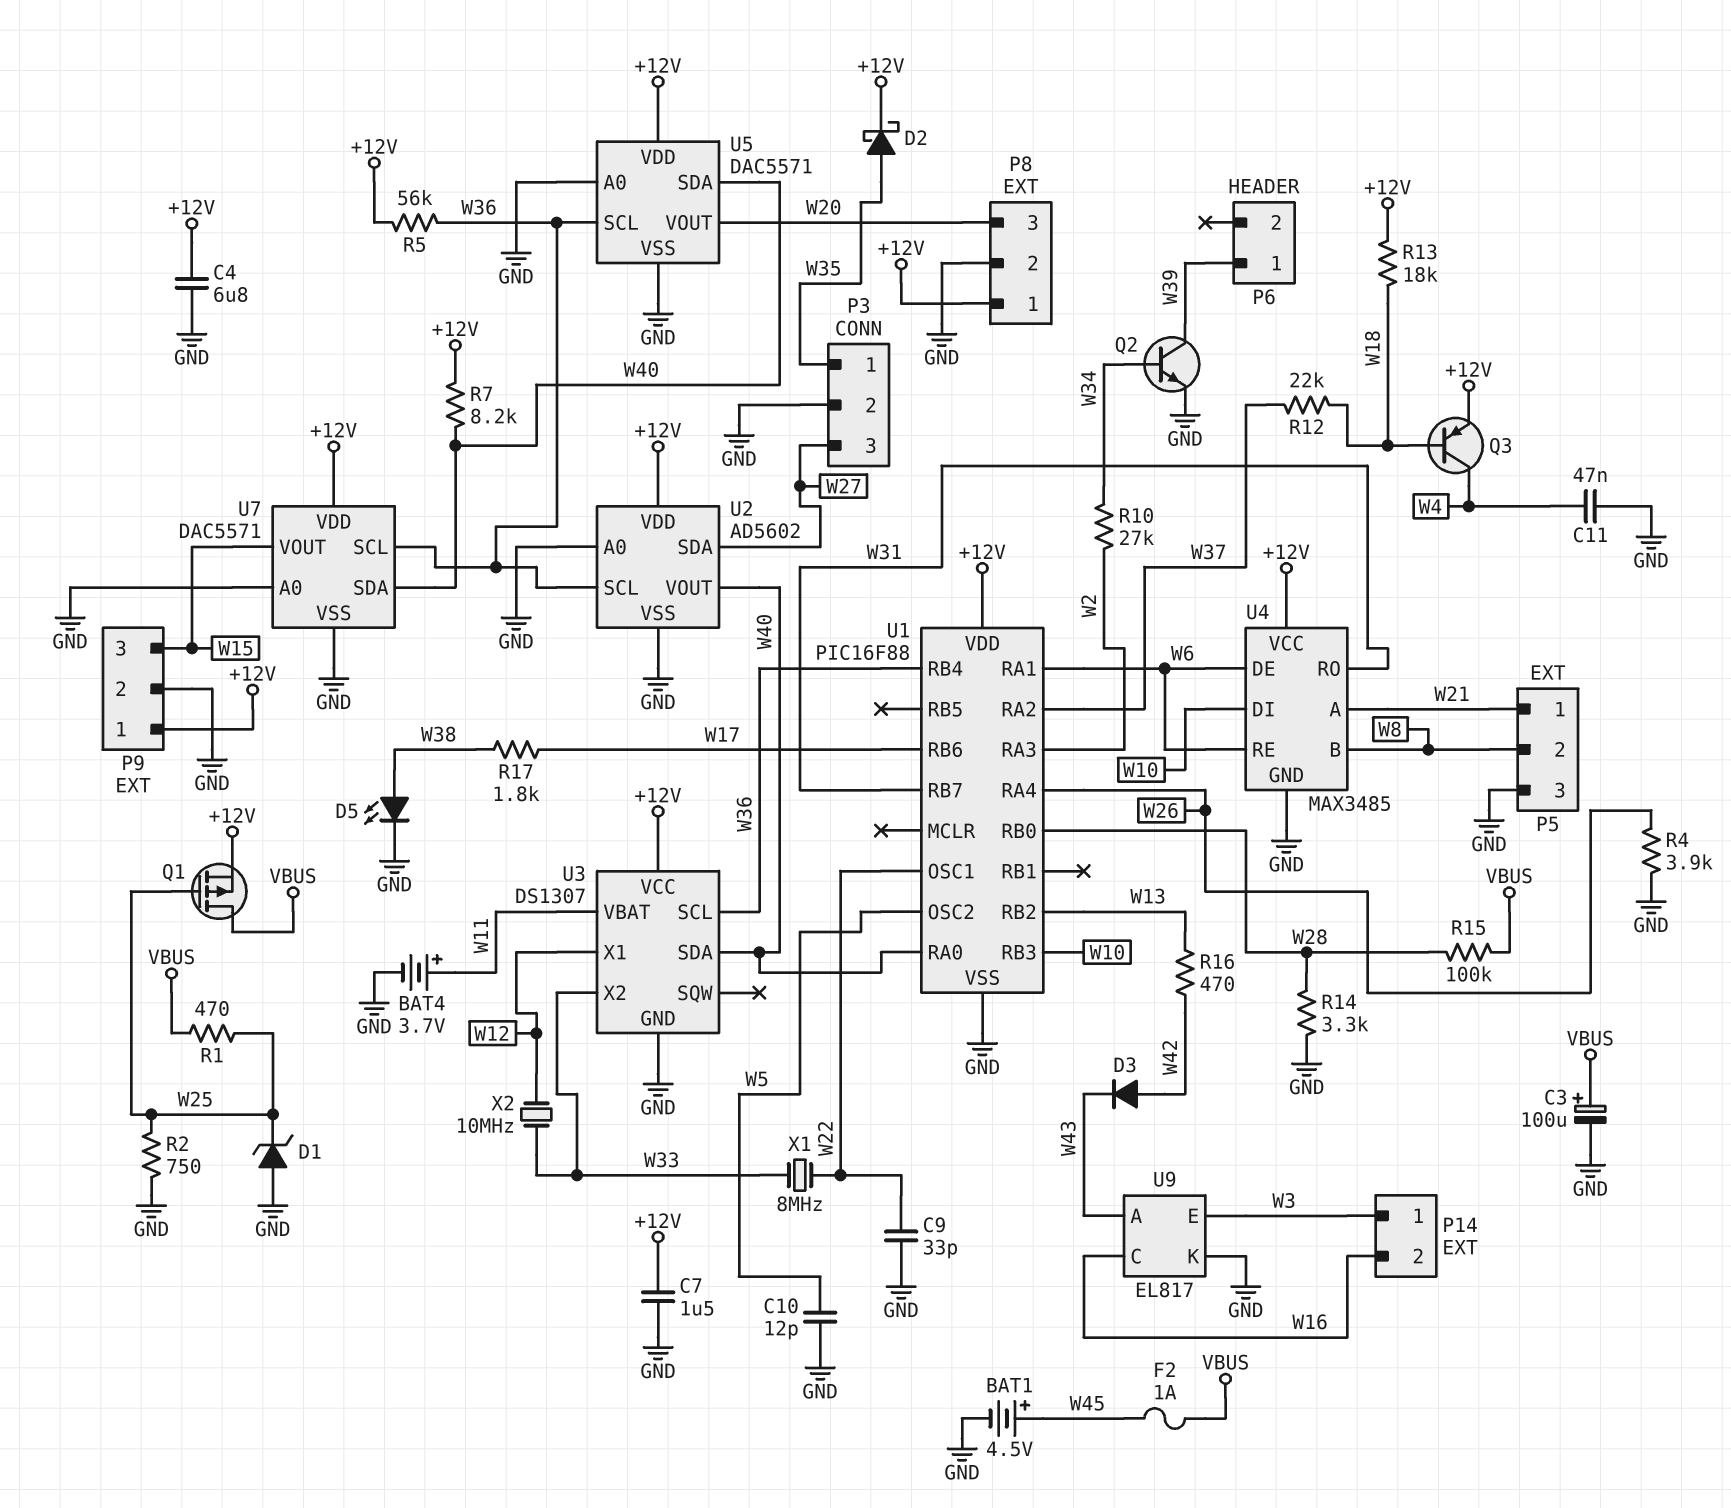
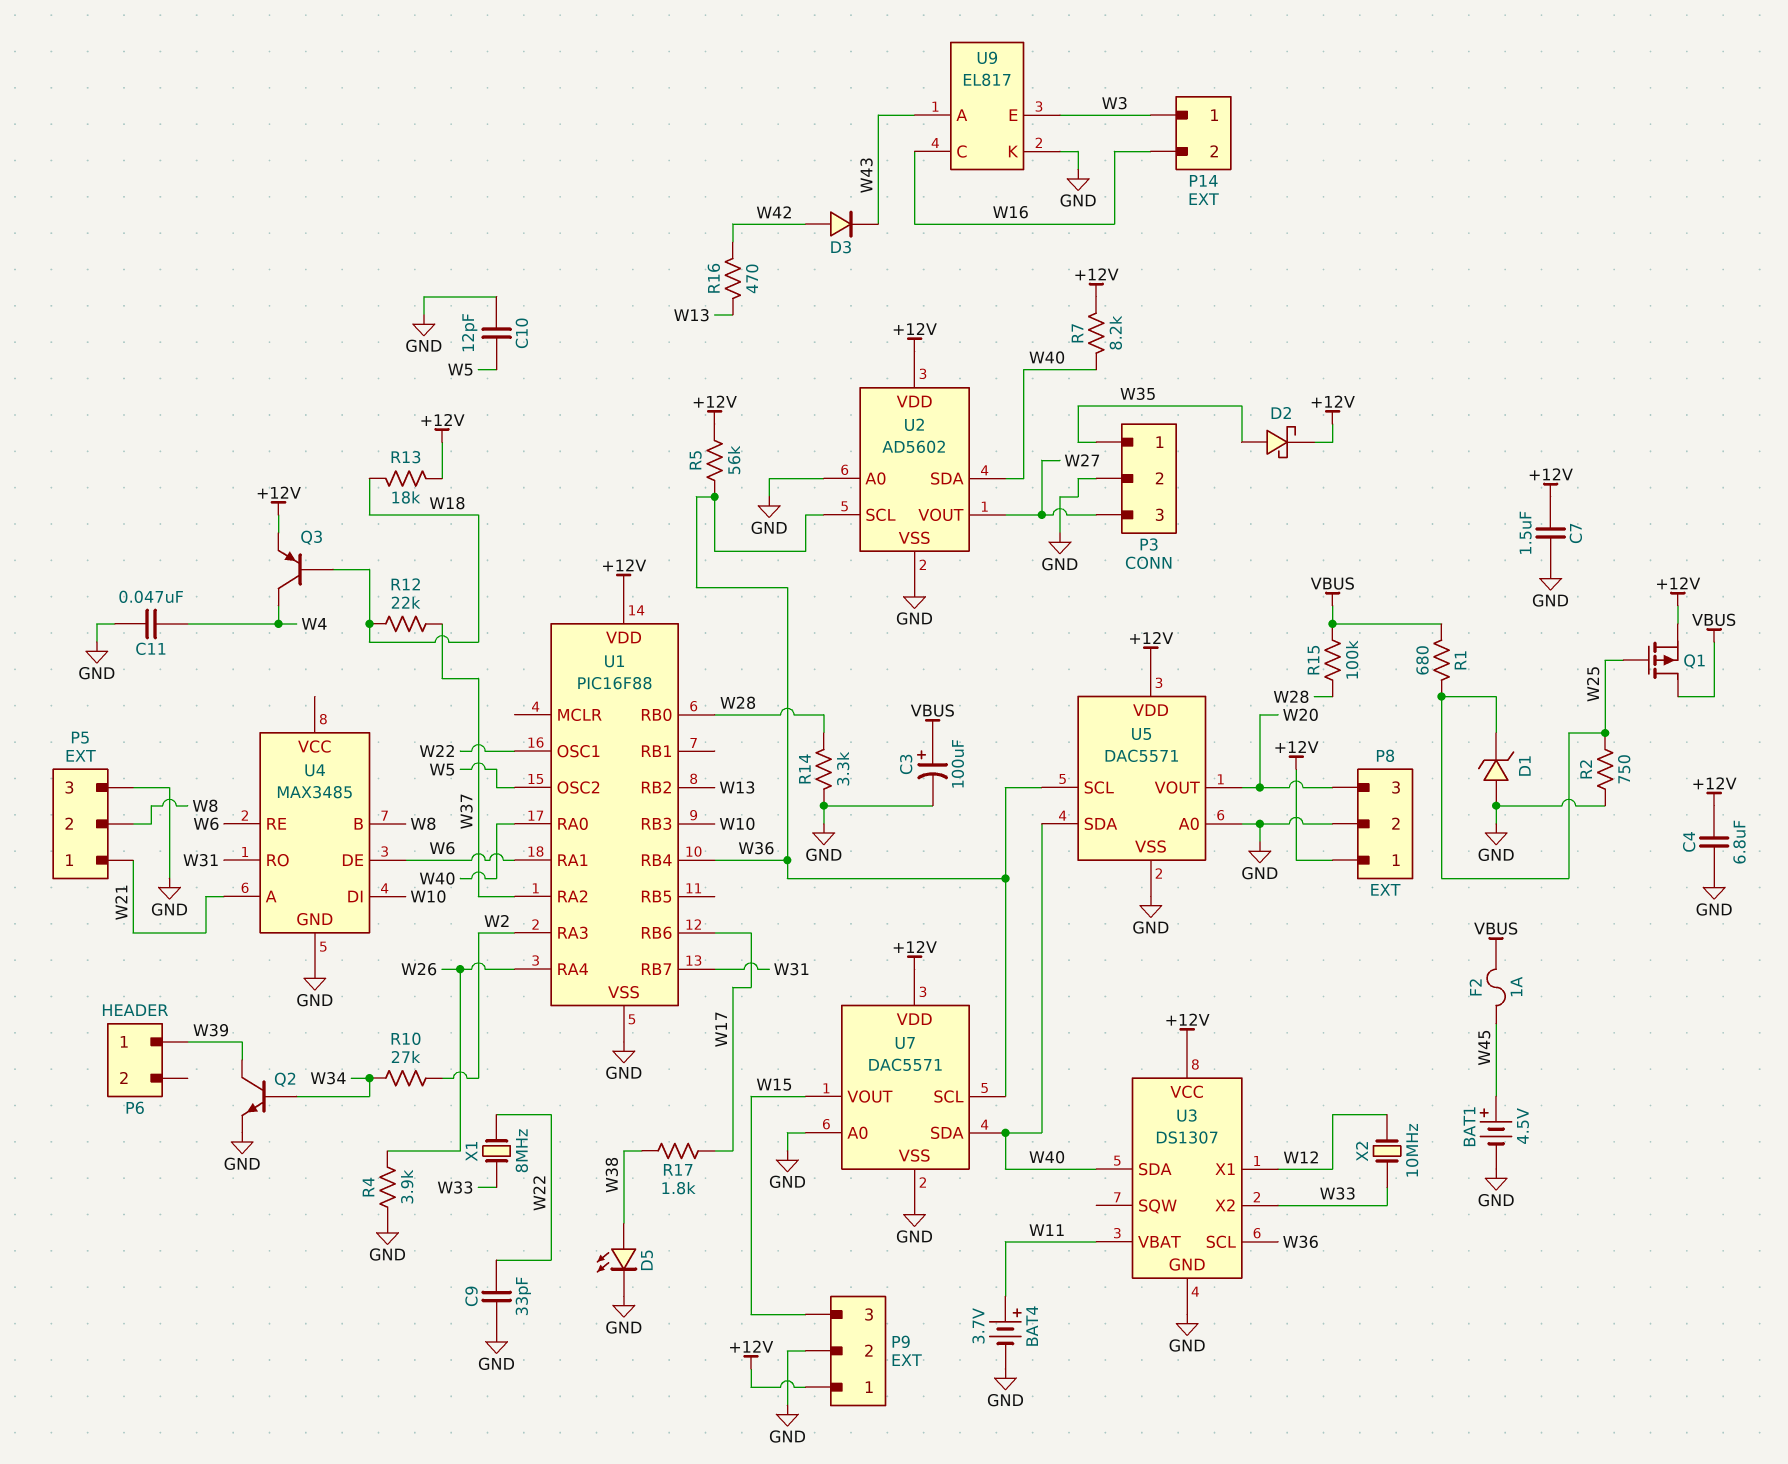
R1: 470 (VBUS, W25) -> 680 (VBUS, W25)
U2 pin SDA: W27 -> W40
U2 pin VOUT: W40 -> W27
U4 pin VCC: +12V -> none

